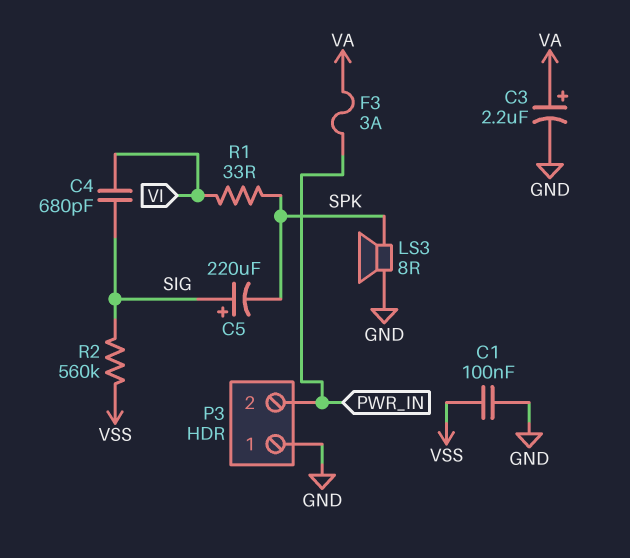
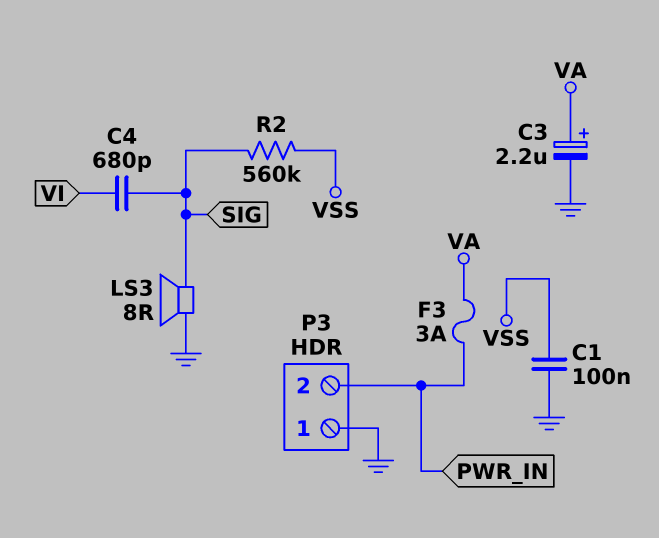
C5: 220uF (plus SIG, minus SPK) -> none
LS3: speaker 8R (GND, SPK) -> speaker 8R (GND, SIG)
R1: 33 (SPK, VI) -> none

